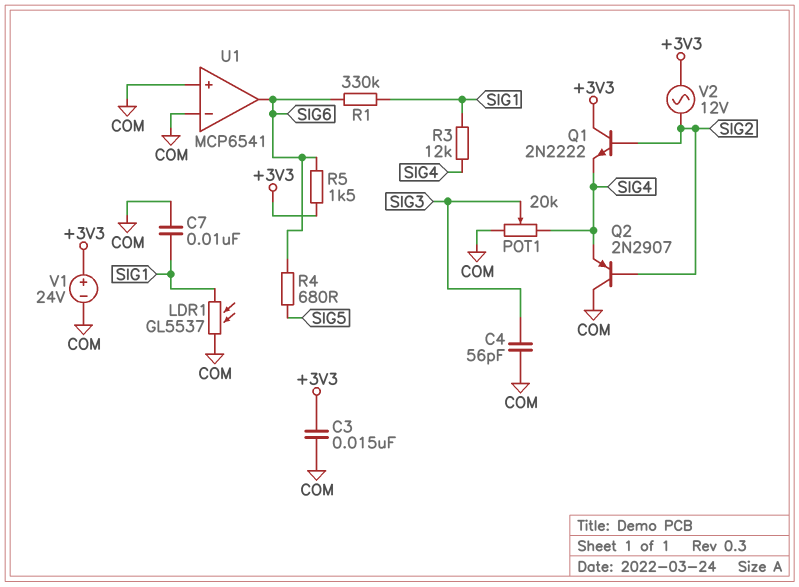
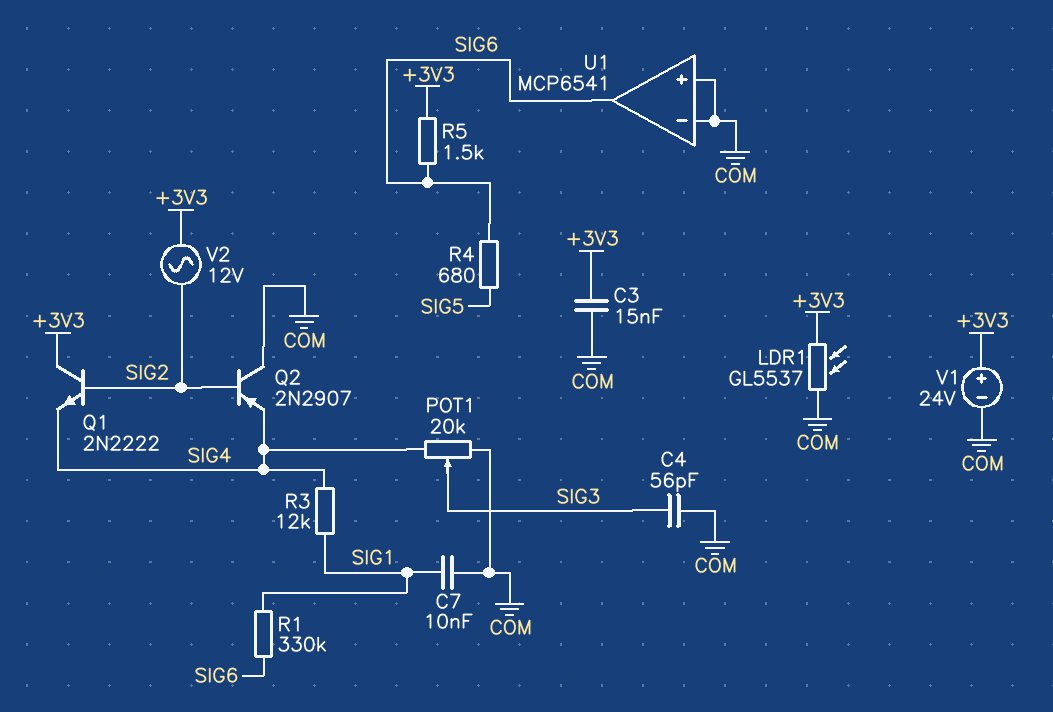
LDR1: GL5537 (COM, SIG1) -> GL5537 (+3V3, COM)

